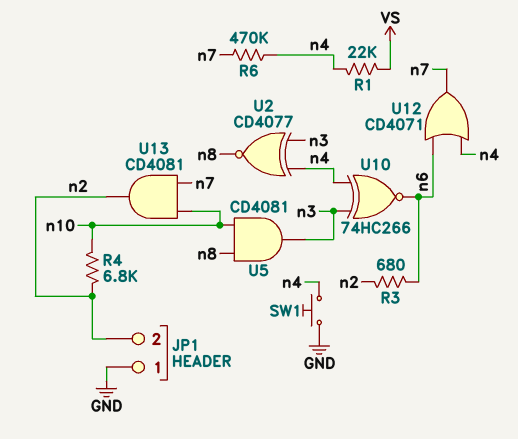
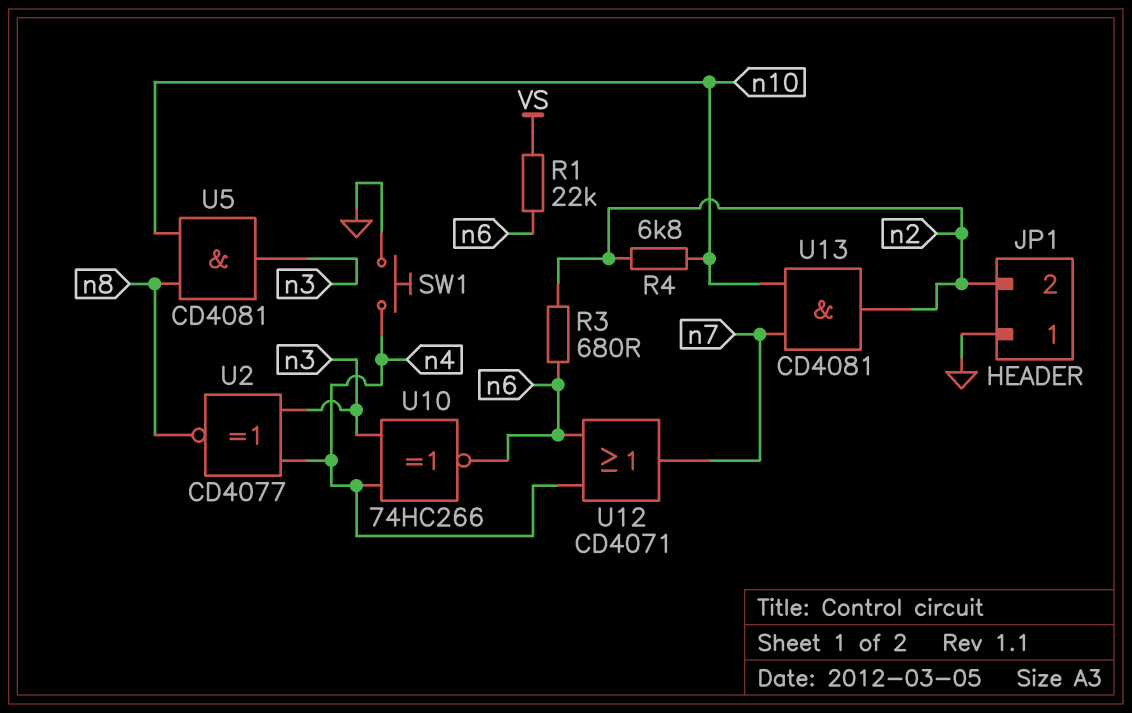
R1: 22k (VS, n4) -> 22k (VS, n6)
R6: 470k (n4, n7) -> none

